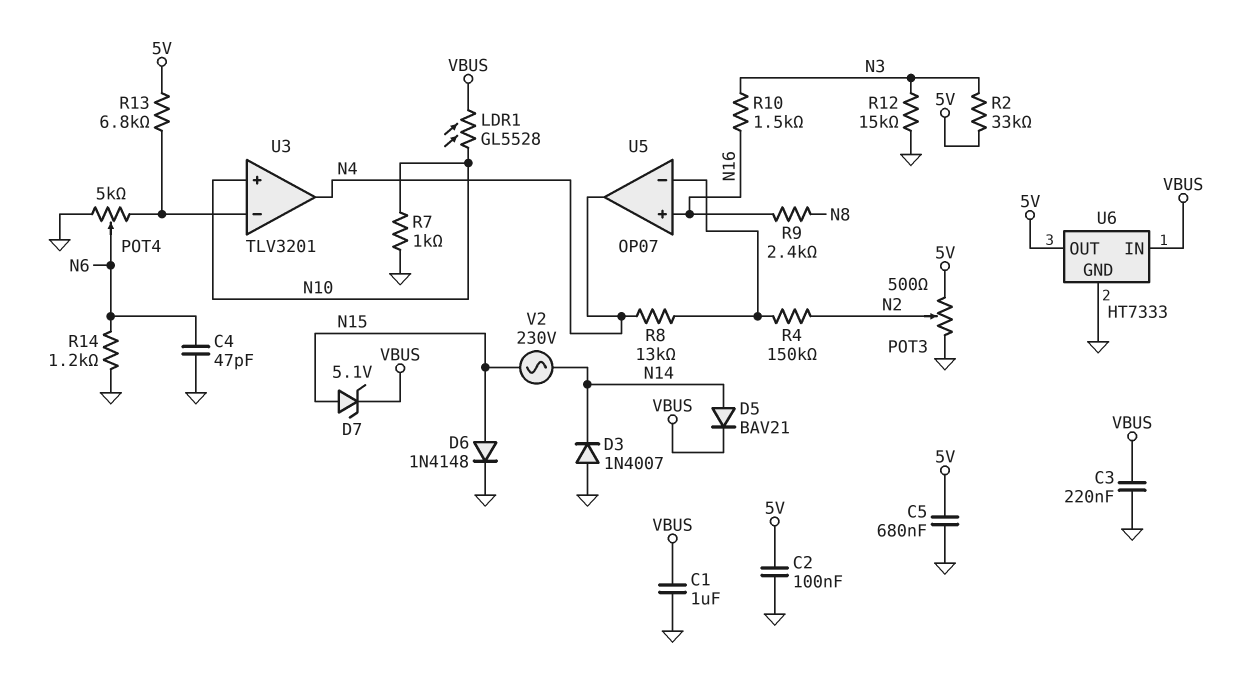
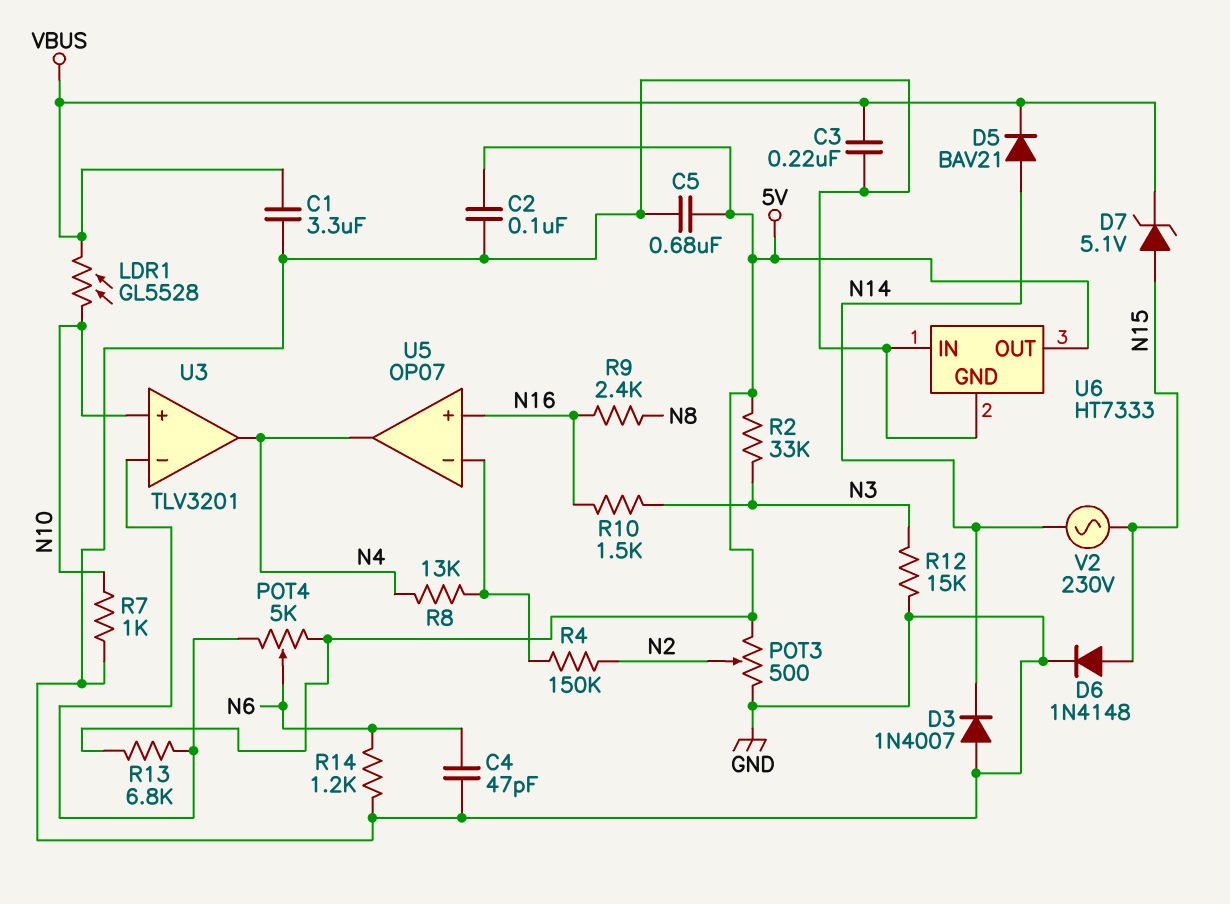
C1: 1uF (GND, VBUS) -> 3.3uF (GND, VBUS)
POT4: 5k (GND, U3/in-, wiper N6) -> 5k (5V, U3/in-, wiper N6)
U6 pin IN: VBUS -> GND

